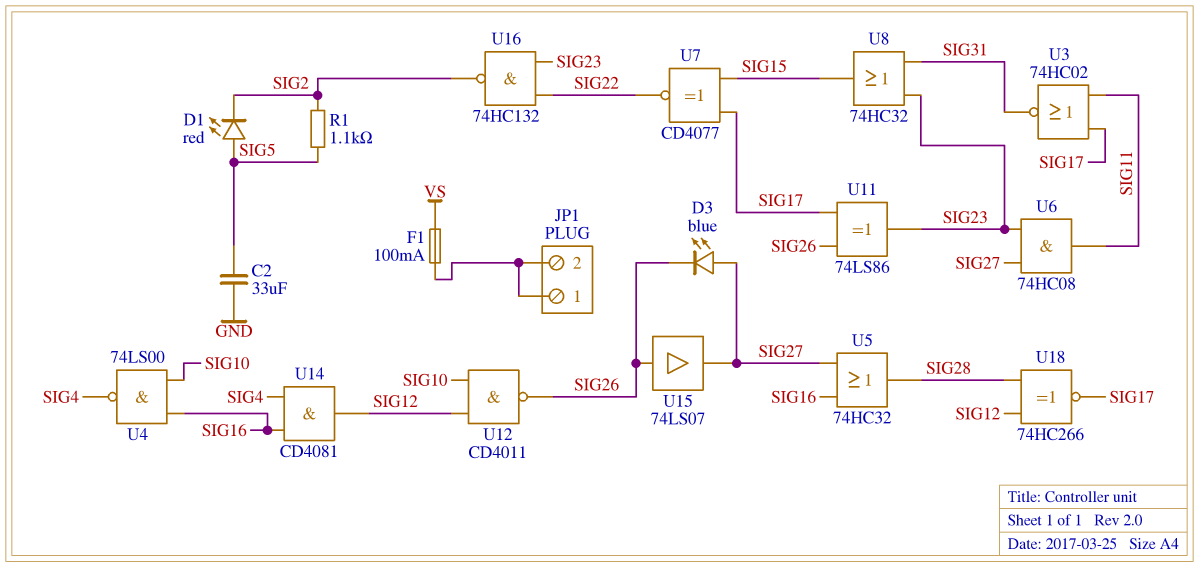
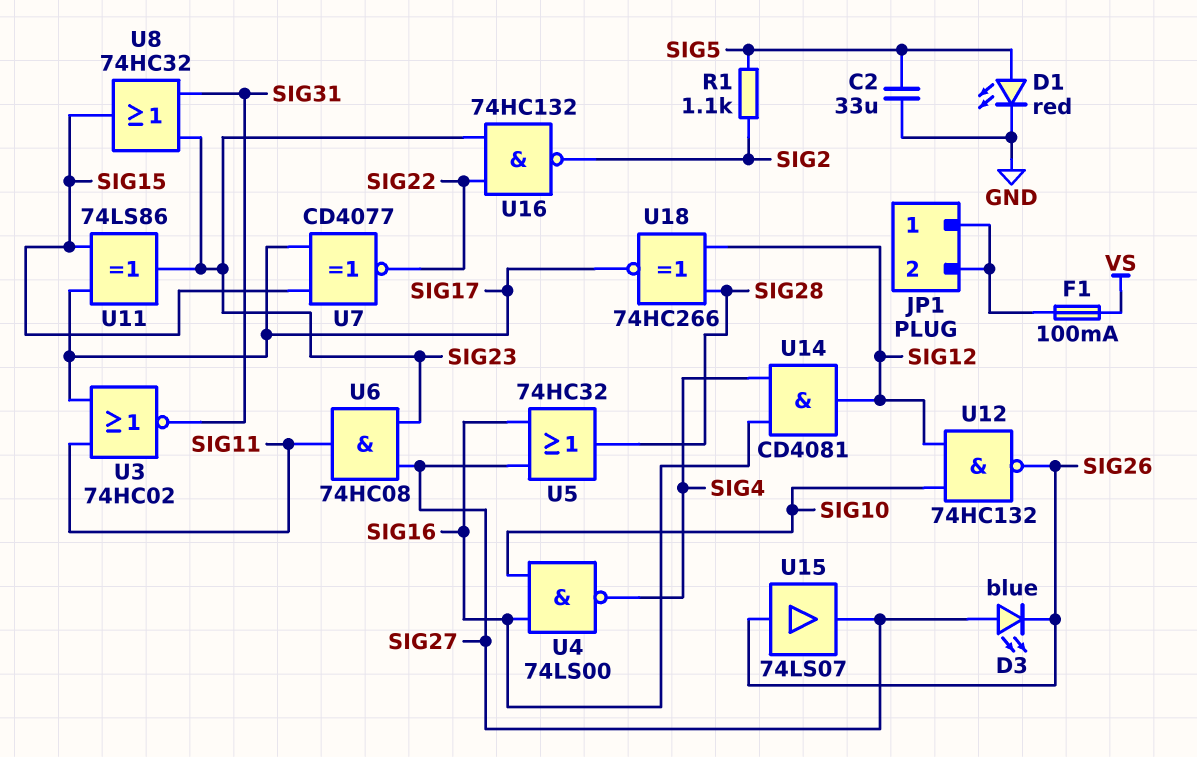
D1: LED red (A SIG5, K SIG2) -> LED red (A SIG5, K GND)
U11: XOR 74LS86 (in SIG17, in SIG26, out SIG23) -> XOR 74LS86 (in SIG15, in SIG17, out SIG23)
U12: NAND CD4011 (in SIG10, in SIG12, out SIG26) -> NAND 74HC132 (in SIG10, in SIG12, out SIG26)

